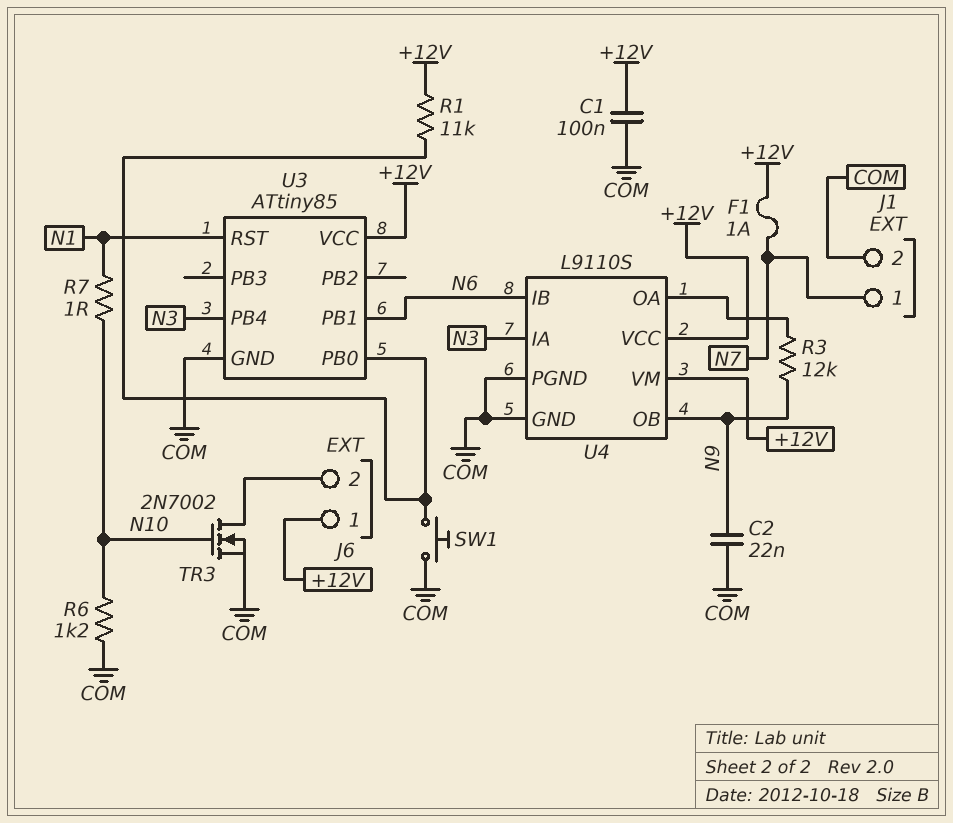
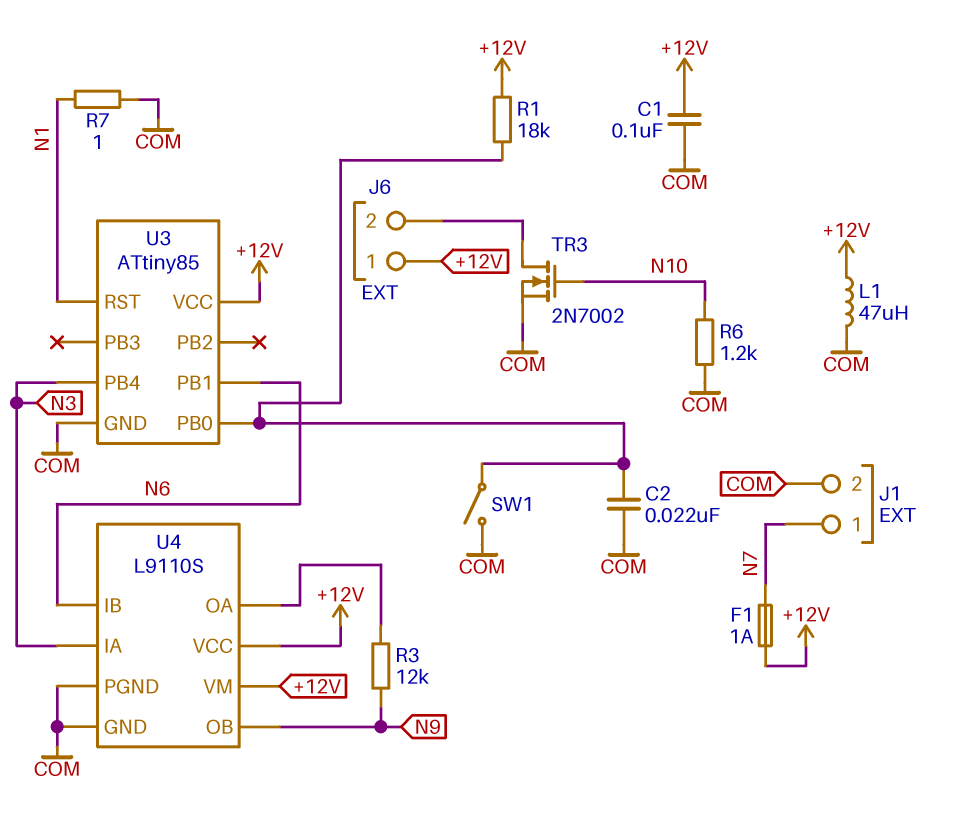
C2: 22nF (COM, N9) -> 22nF (COM, U3/PB0)
L1: none -> 47uH (+12V, COM)
R1: 11k (+12V, U3/PB0) -> 18k (+12V, U3/PB0)
R7: 1 (N1, N10) -> 1 (COM, N1)
SW1: button (COM, U3/PB0) -> switch (COM, U3/PB0)

